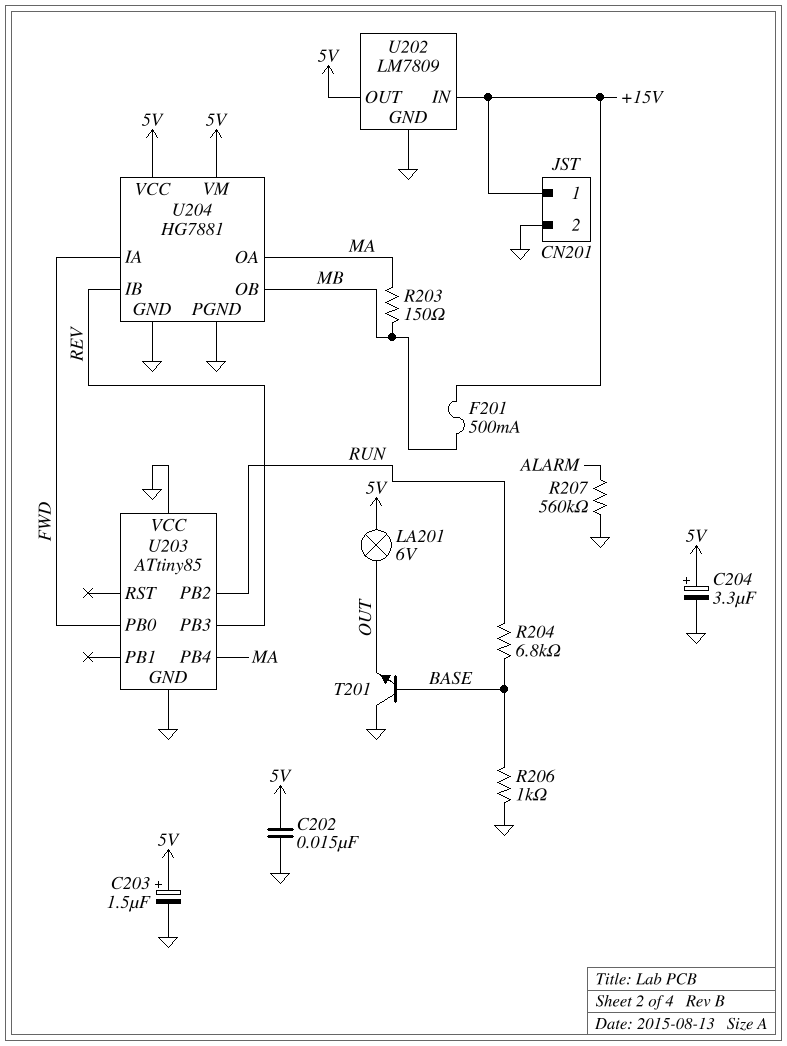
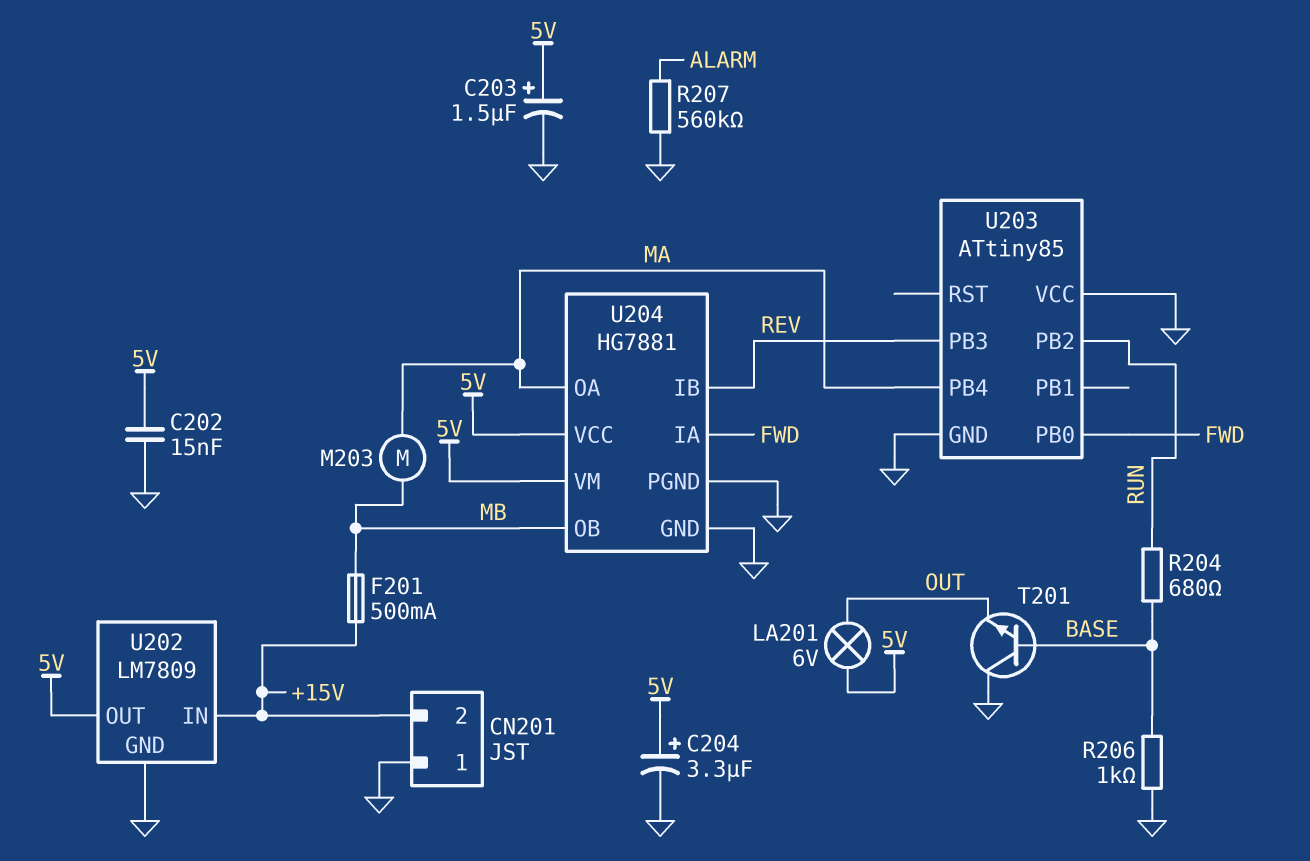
CN201 pin 1: +15V -> GND
CN201 pin 2: GND -> +15V
M203: none -> motor (MA, MB)
R203: 150 (MA, MB) -> none
R204: 6.8k (BASE, RUN) -> 680 (BASE, RUN)

